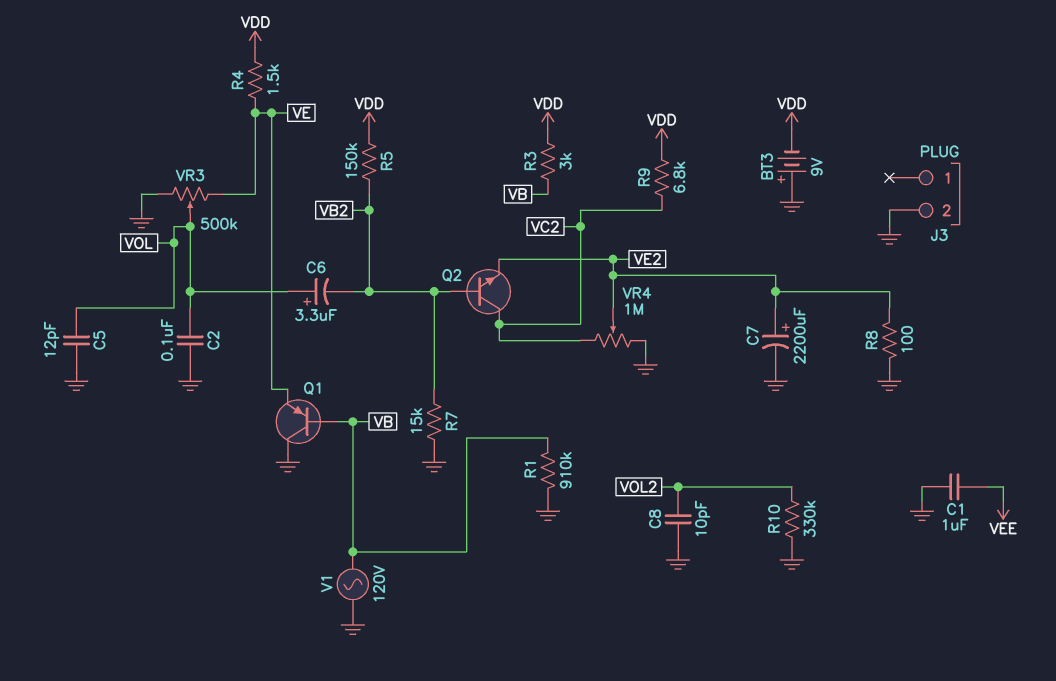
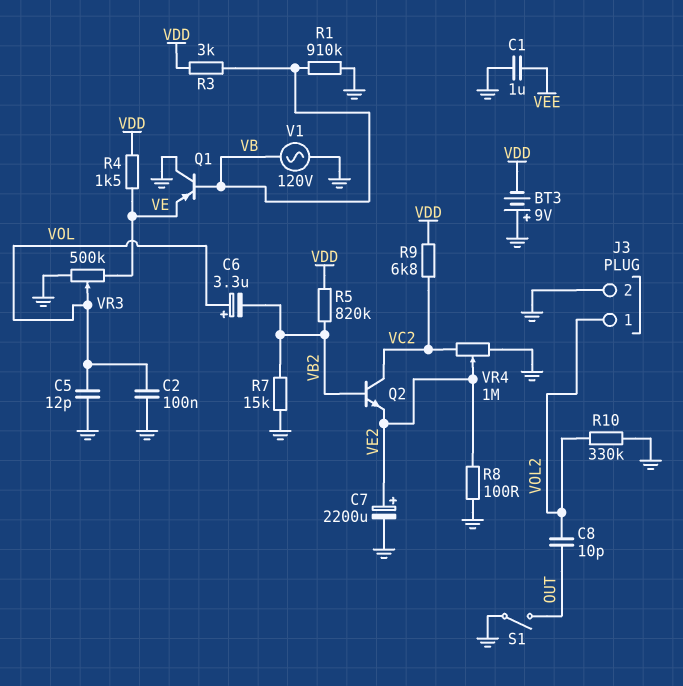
C8: 10pF (GND, VOL2) -> 10pF (OUT, VOL2)
J3 pin 1: none -> VOL2
R5: 150k (VB2, VDD) -> 820k (VB2, VDD)
S1: none -> switch (GND, OUT)

